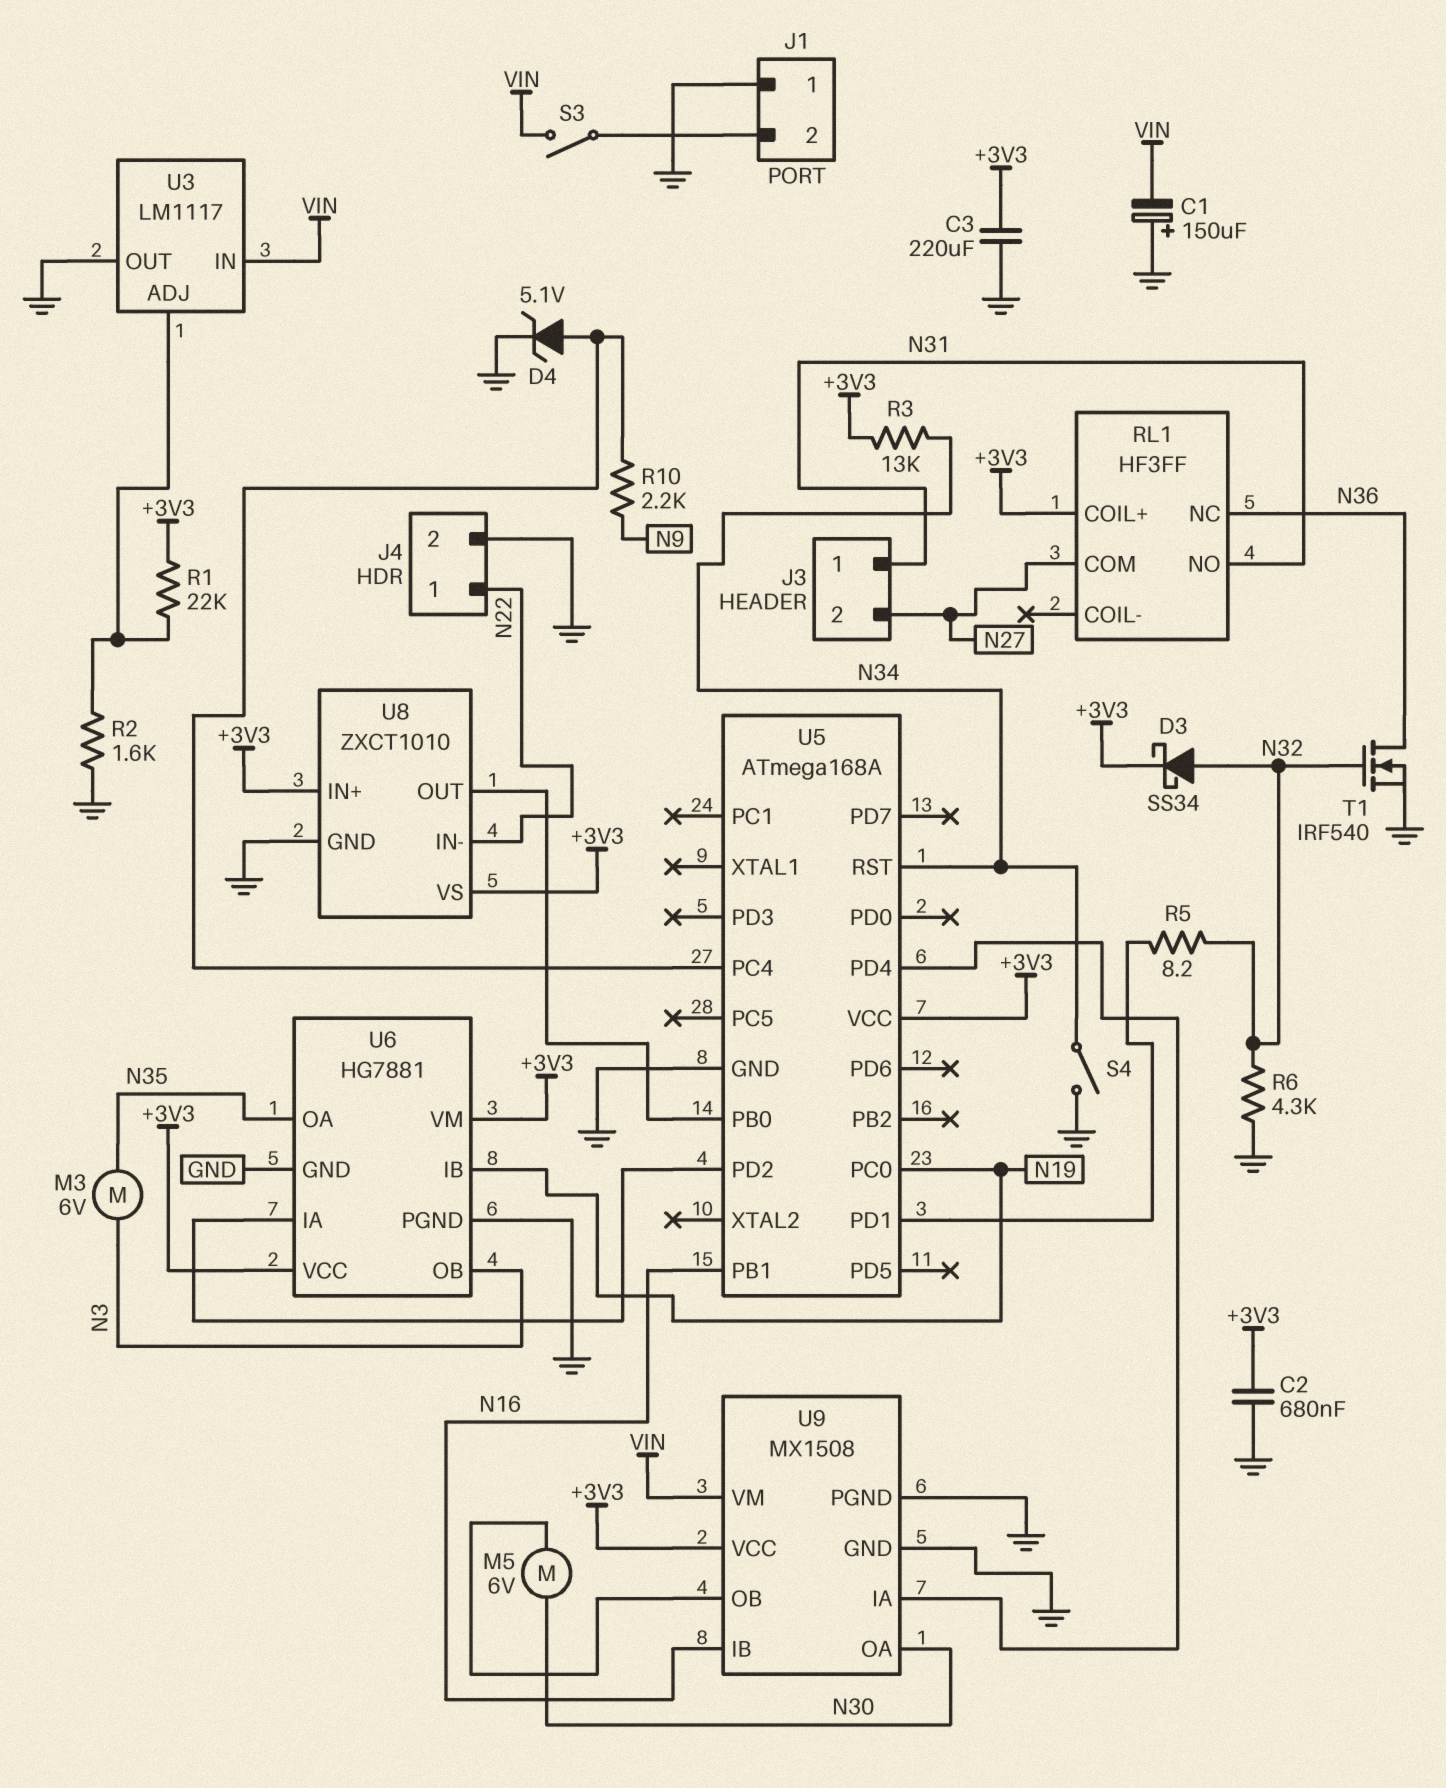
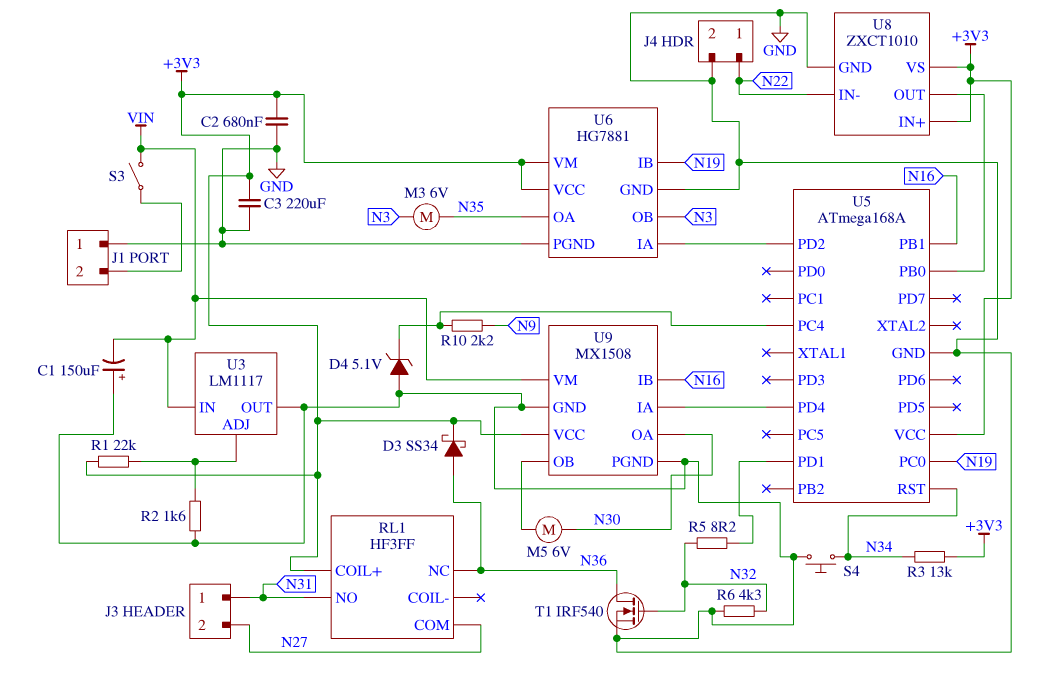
D3: schottky SS34 (A N32, K +3V3) -> schottky SS34 (A N36, K +3V3)
D4: zener 5.1V (A U5/PC4, K GND) -> zener 5.1V (A GND, K U5/PC4)
S4: switch (GND, N34) -> button (GND, N34)

